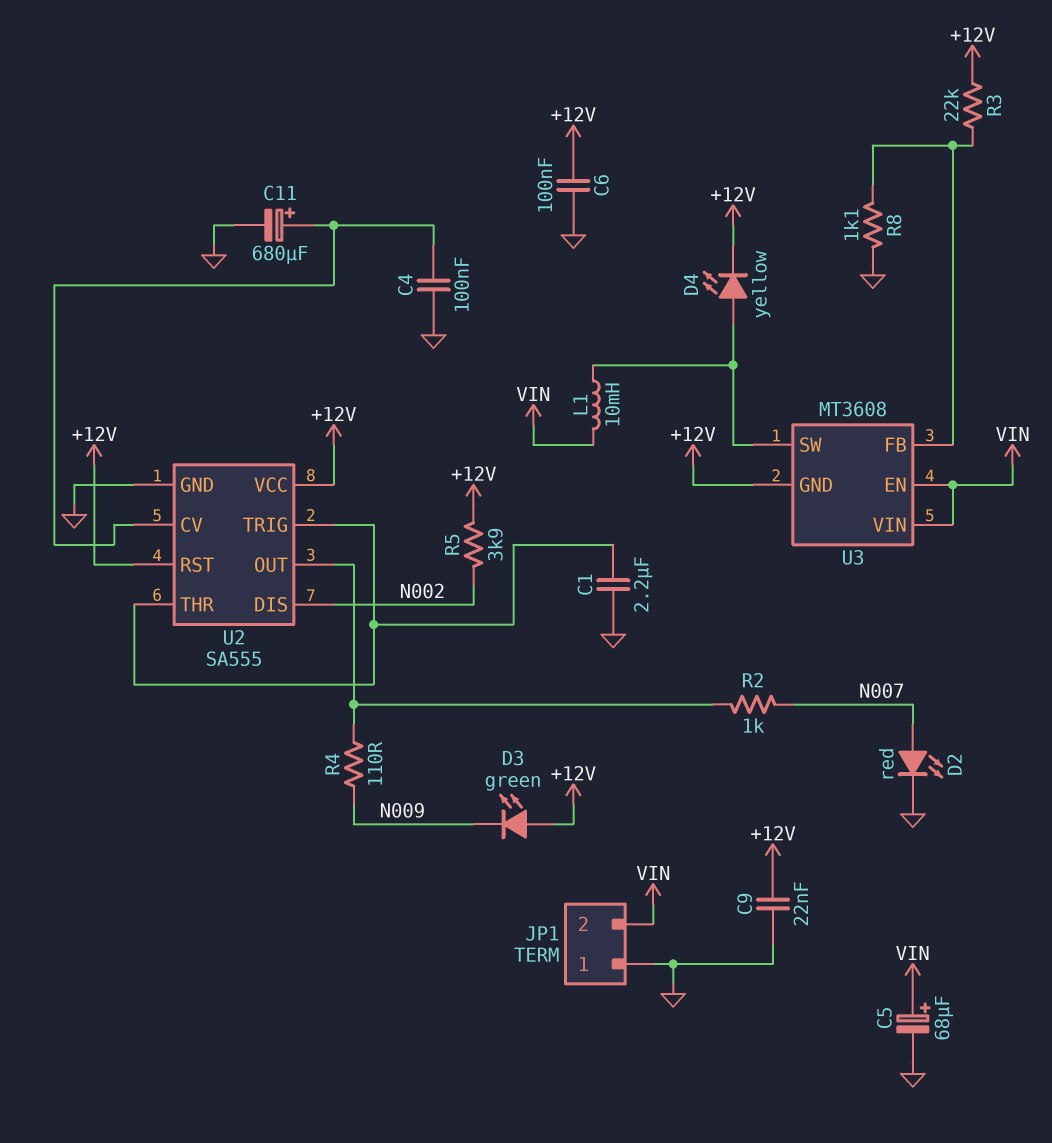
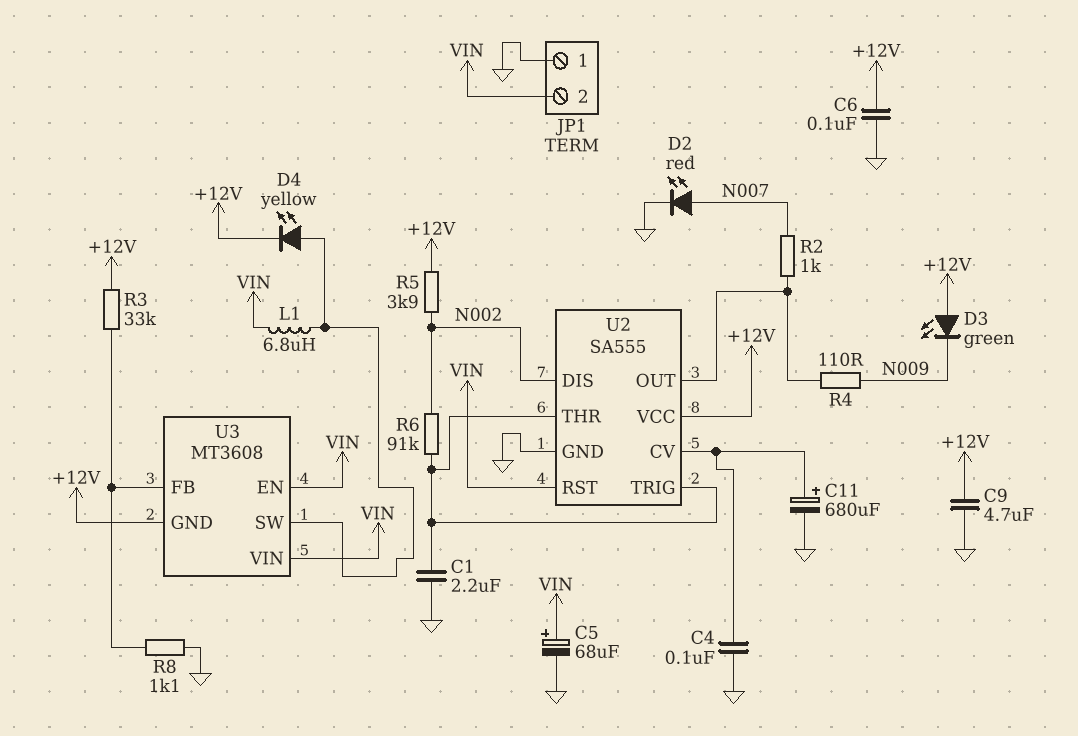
C9: 22nF (+12V, GND) -> 4.7uF (+12V, GND)
L1: 10mH (U3/SW, VIN) -> 6.8uH (U3/SW, VIN)
R3: 22k (+12V, U3/FB) -> 33k (+12V, U3/FB)
R6: none -> 91k (N002, U2/THR)
U2 pin RST: +12V -> VIN

